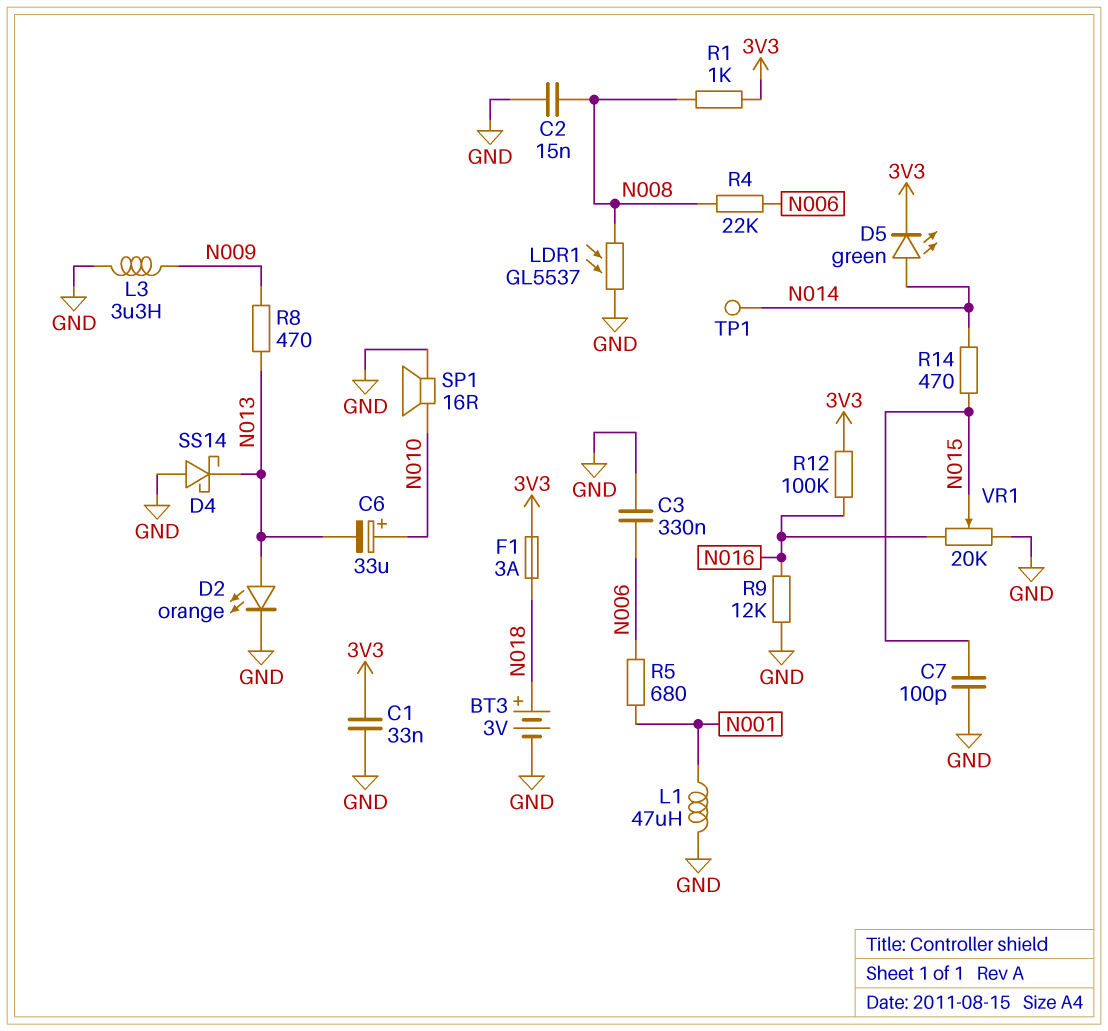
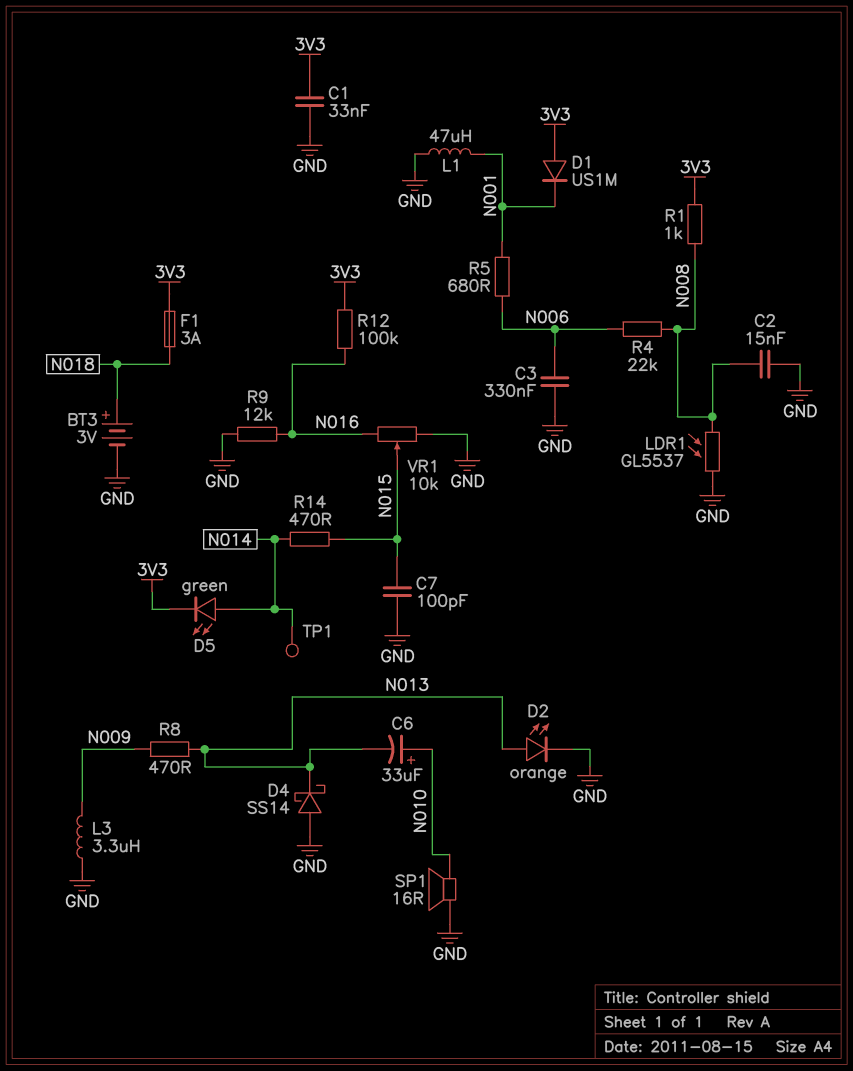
D1: none -> diode US1M (A 3V3, K N001)
VR1: 20k (GND, N016, wiper N015) -> 10k (GND, N016, wiper N015)

